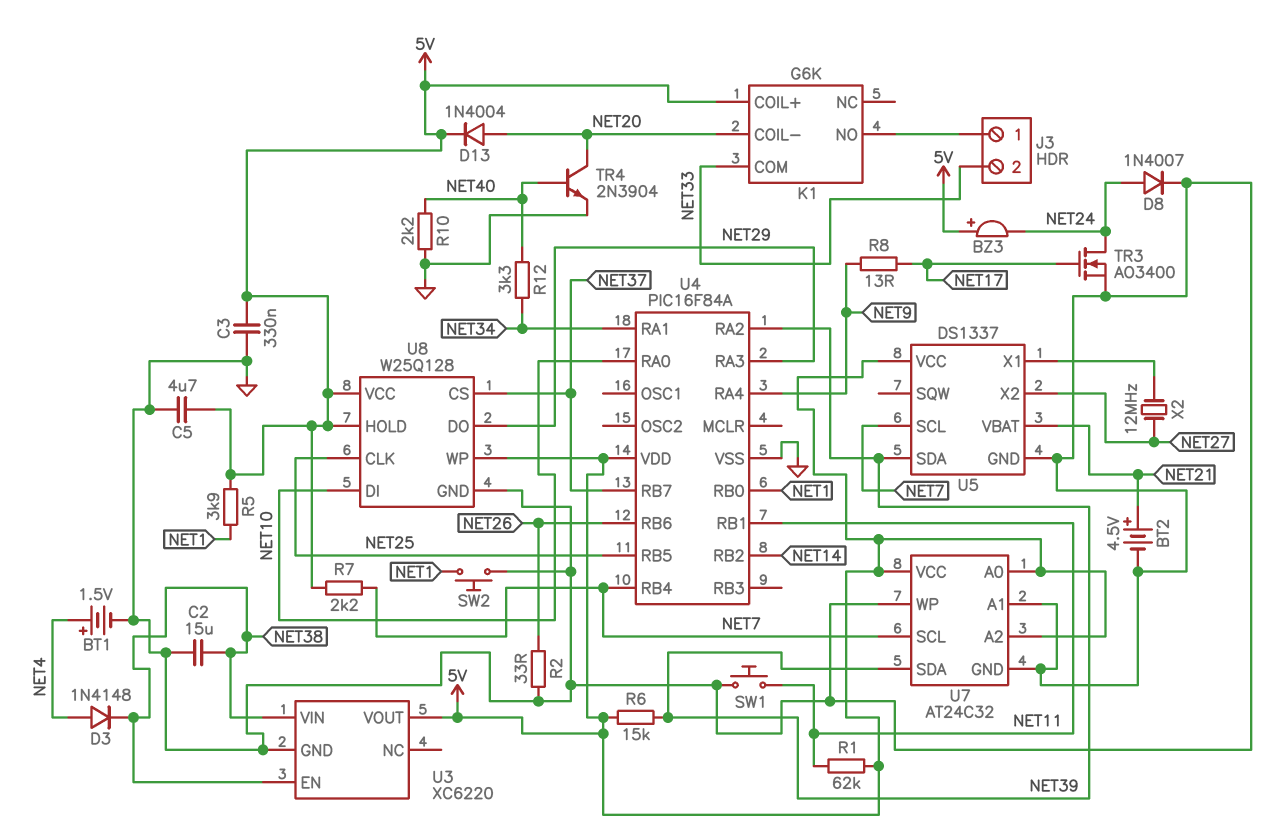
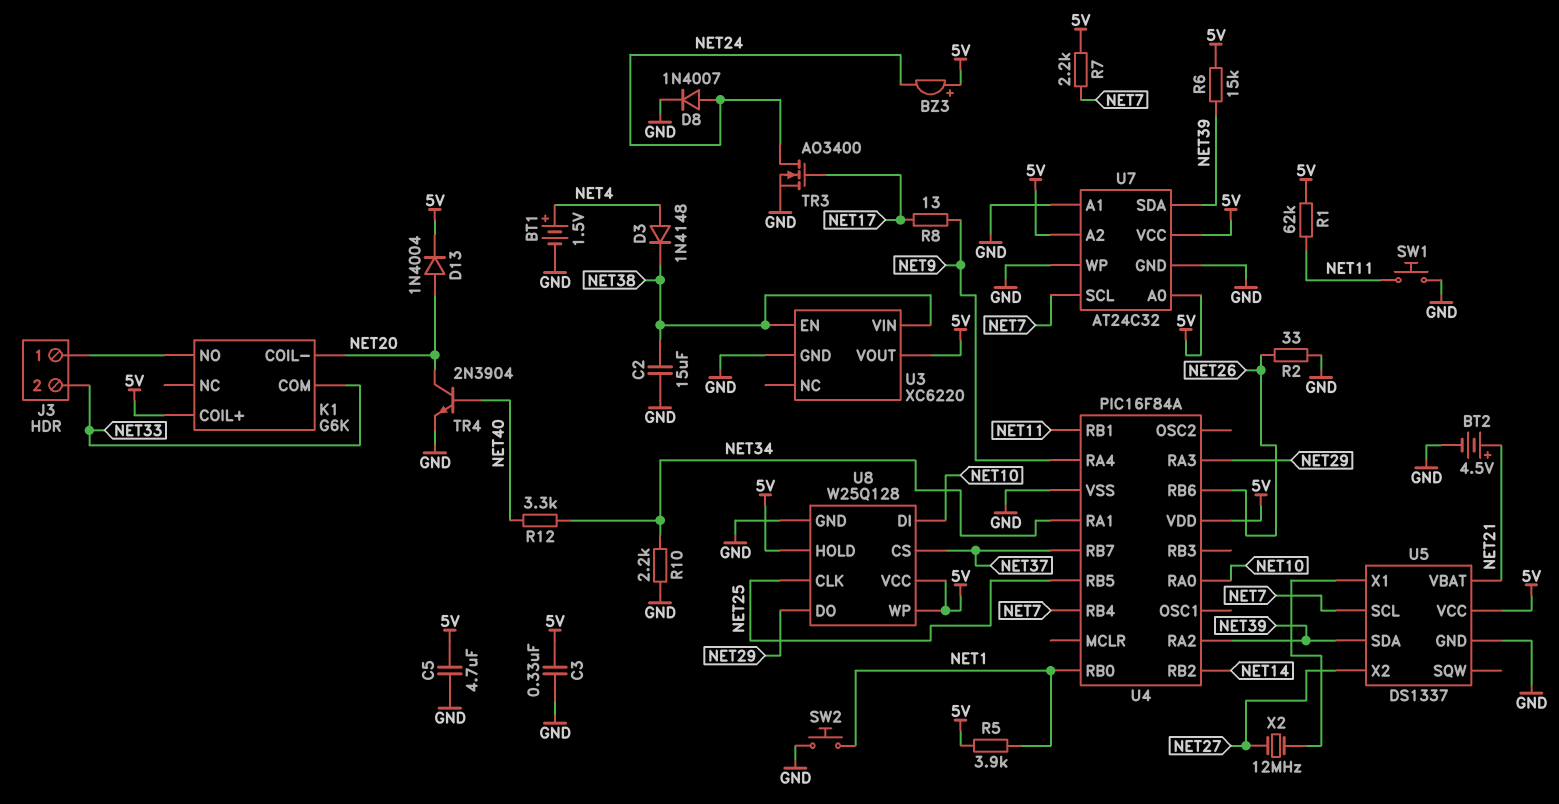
R10: 2.2k (GND, NET40) -> 2.2k (GND, NET34)

